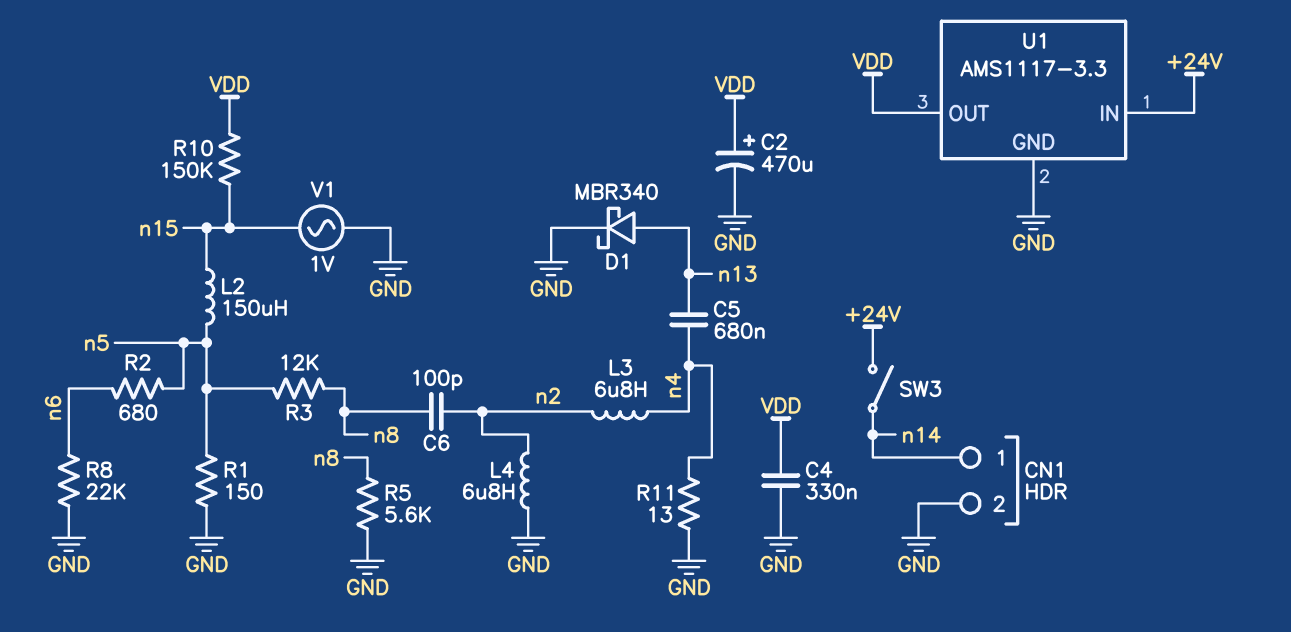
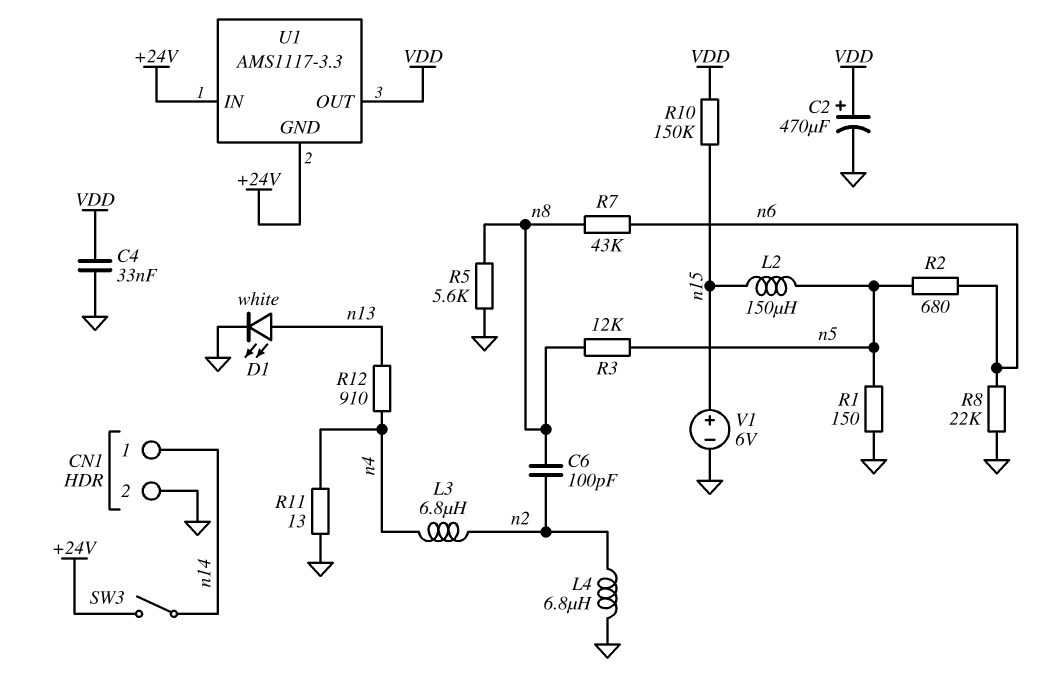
C4: 330nF (GND, VDD) -> 33nF (GND, VDD)
C5: 680nF (n4, n13) -> none
D1: schottky MBR340 (A n13, K GND) -> LED white (A n13, K GND)
R7: none -> 43k (n6, n8)
R12: none -> 910 (n4, n13)
U1 pin GND: GND -> +24V
V1: AC 1V (GND, n15) -> 6V (plus n15, minus GND)

